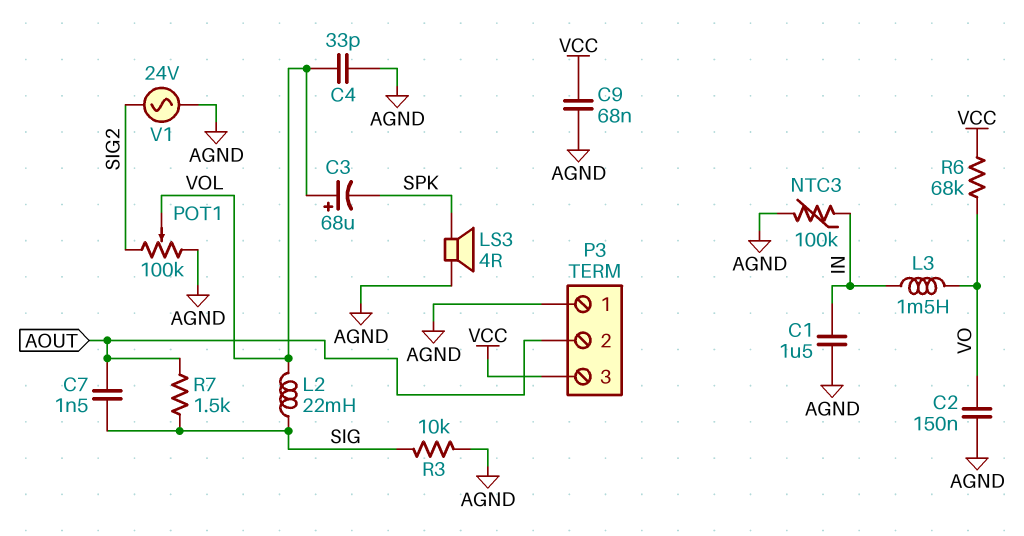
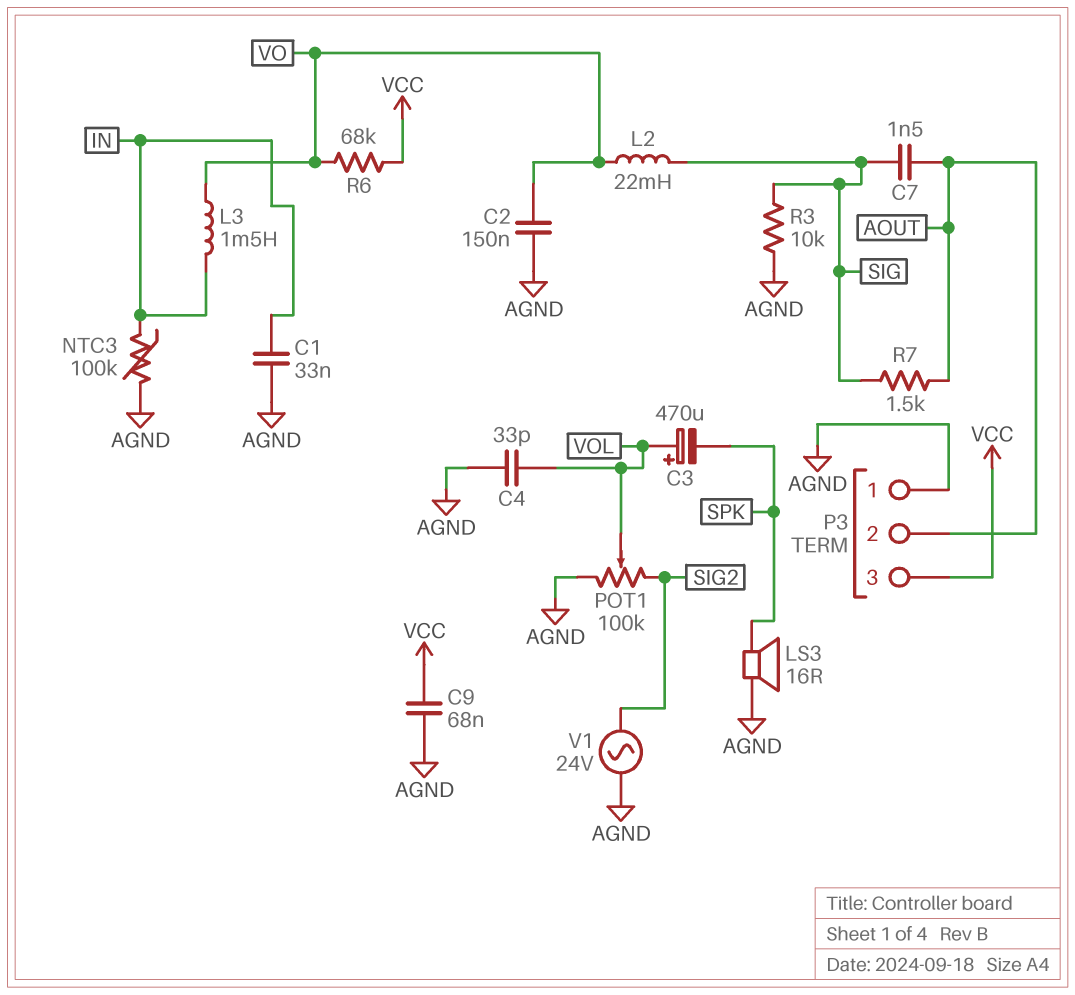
C1: 1.5uF (AGND, IN) -> 33nF (AGND, IN)
C3: 68uF (plus VOL, minus SPK) -> 470uF (plus VOL, minus SPK)
L2: 22mH (SIG, VOL) -> 22mH (SIG, VO)
LS3: speaker 4R (AGND, SPK) -> speaker 16R (AGND, SPK)

